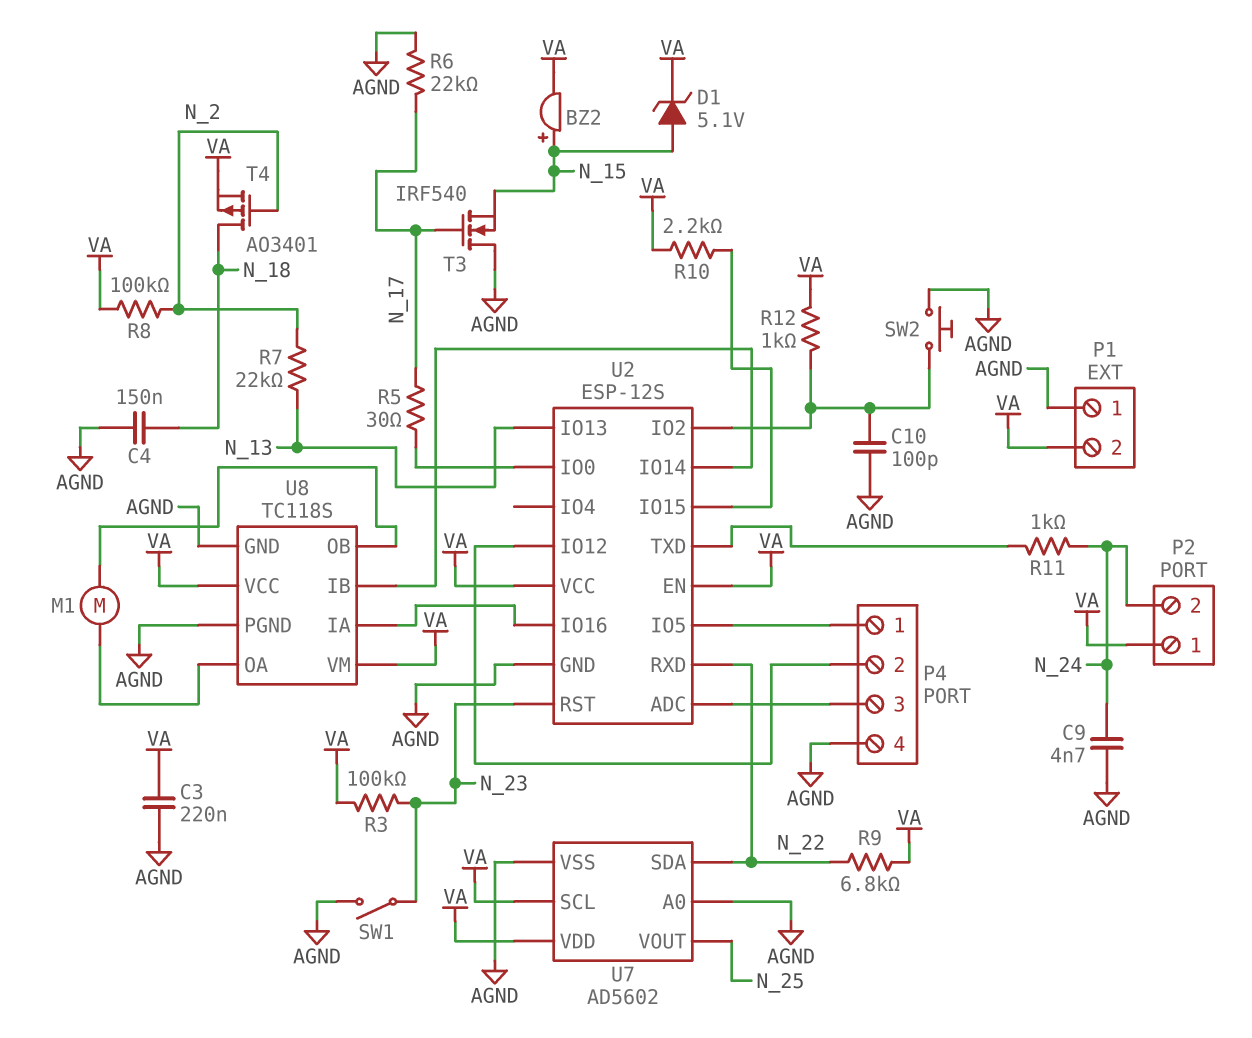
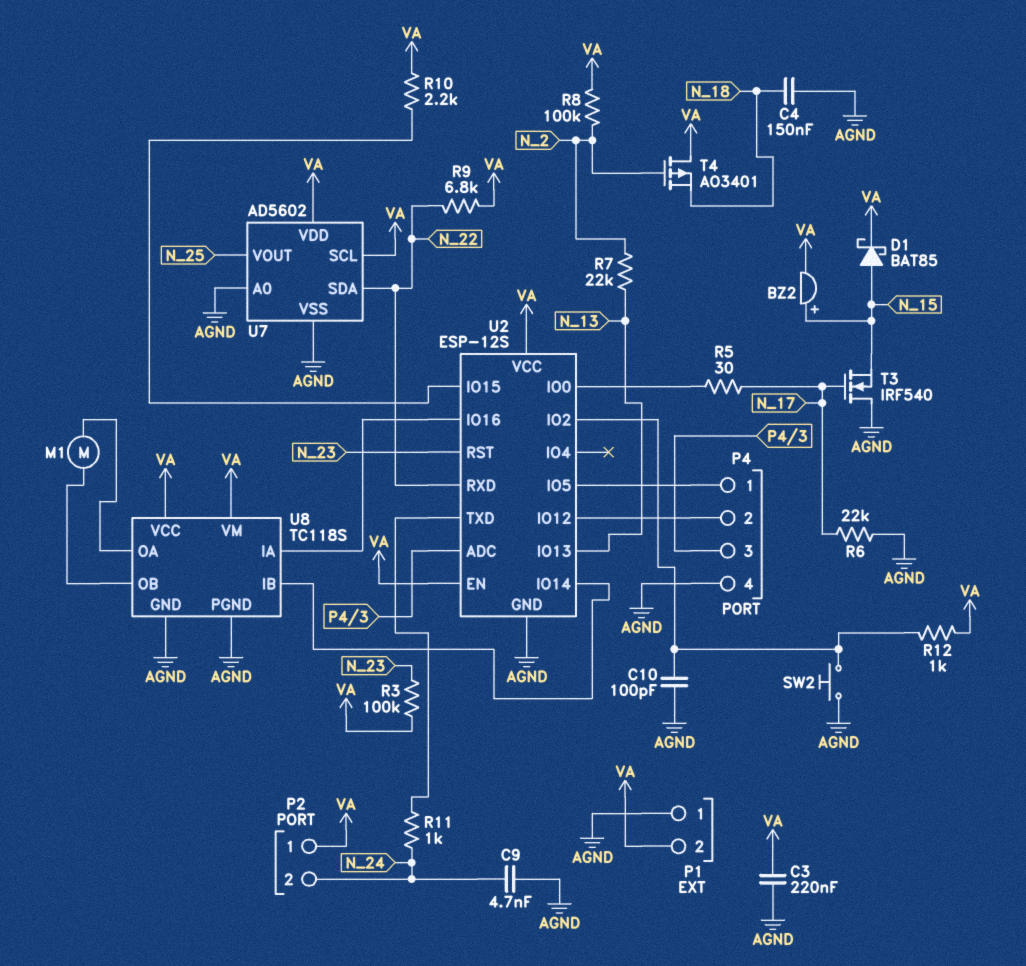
D1: zener 5.1V (A N_15, K VA) -> schottky BAT85 (A N_15, K VA)
SW1: switch (AGND, N_23) -> none
T4: PMOS AO3401 (G N_2, D N_18, S VA) -> PMOS AO3401 (G N_2, D VA, S N_18)

